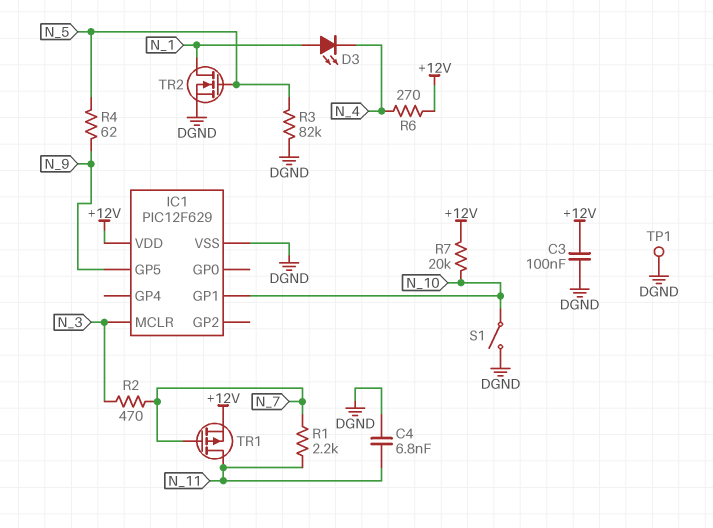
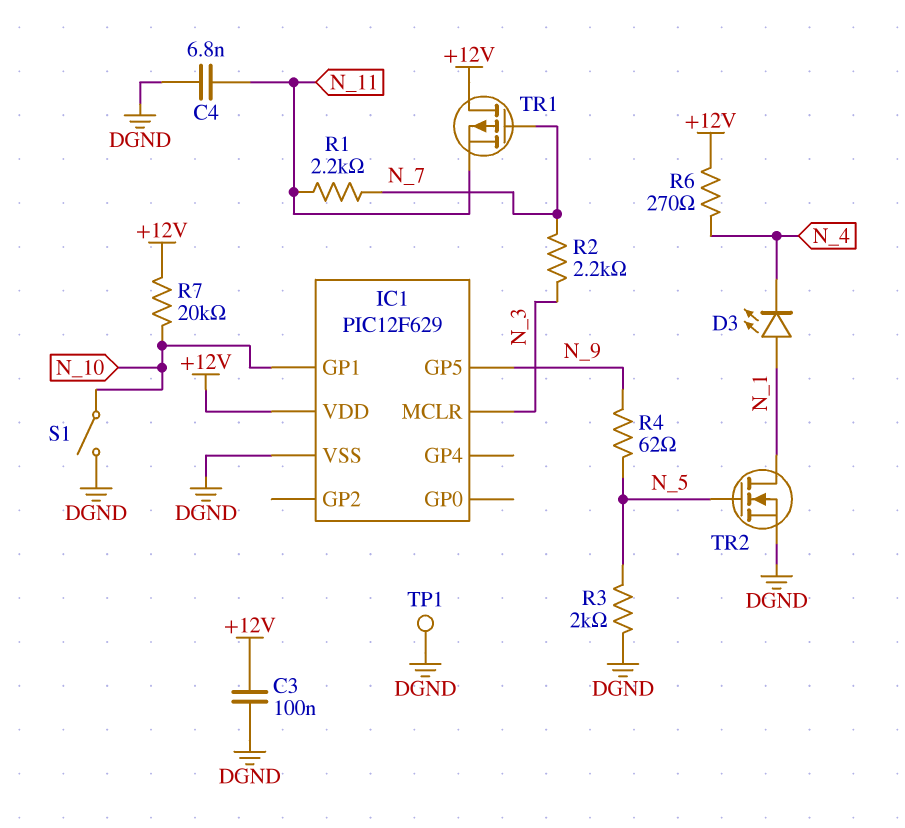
R2: 470 (N_3, N_7) -> 2.2k (N_3, N_7)
R3: 82k (DGND, N_5) -> 2k (DGND, N_5)
TR1: PMOS (G N_7, D N_11, S +12V) -> PMOS (G N_7, D +12V, S N_11)

